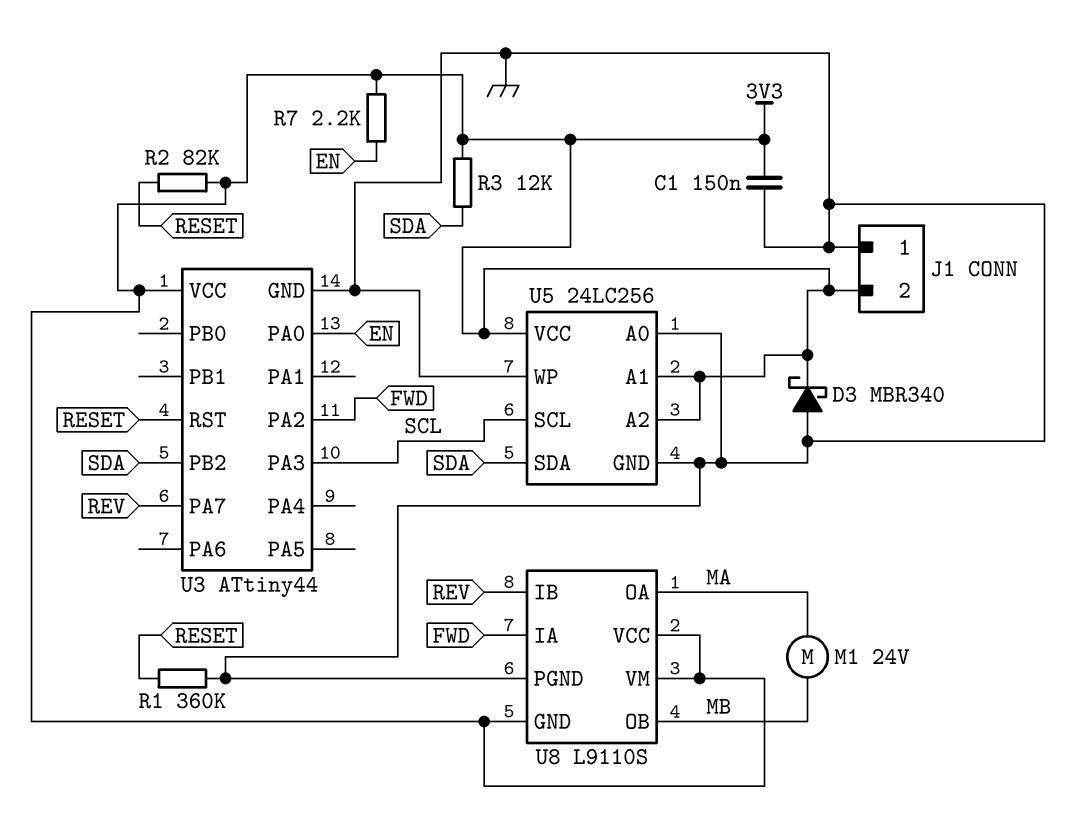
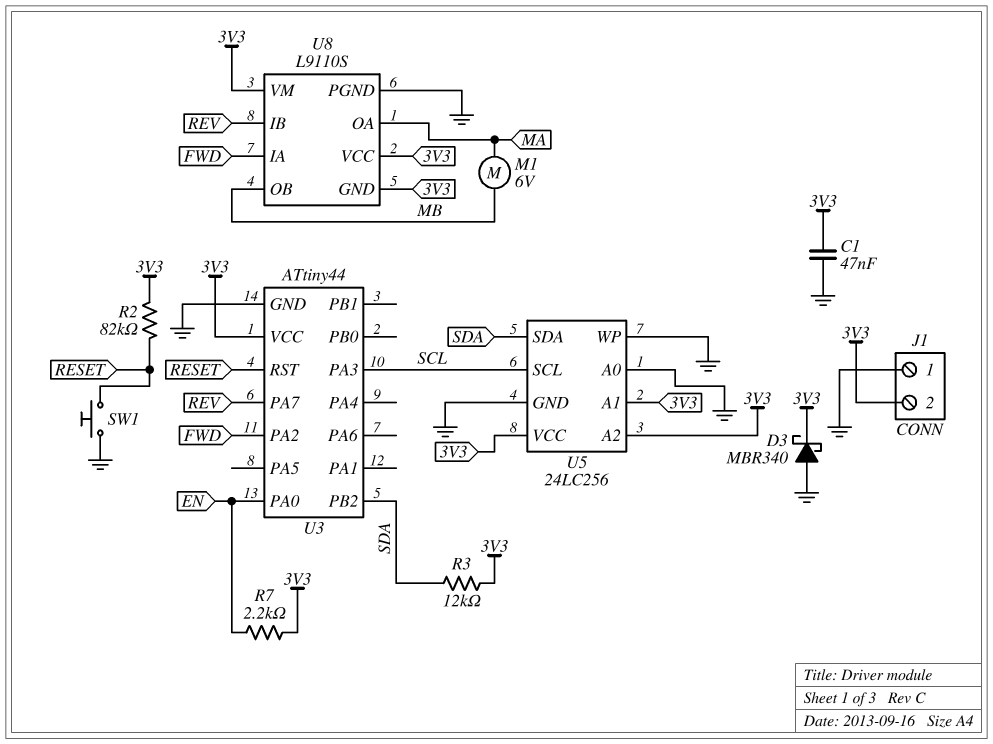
C1: 150nF (3V3, GND) -> 47nF (3V3, GND)
M1: motor 24V (MA, MB) -> motor 6V (MA, MB)
R1: 360k (GND, RESET) -> none
SW1: none -> button (GND, RESET)

